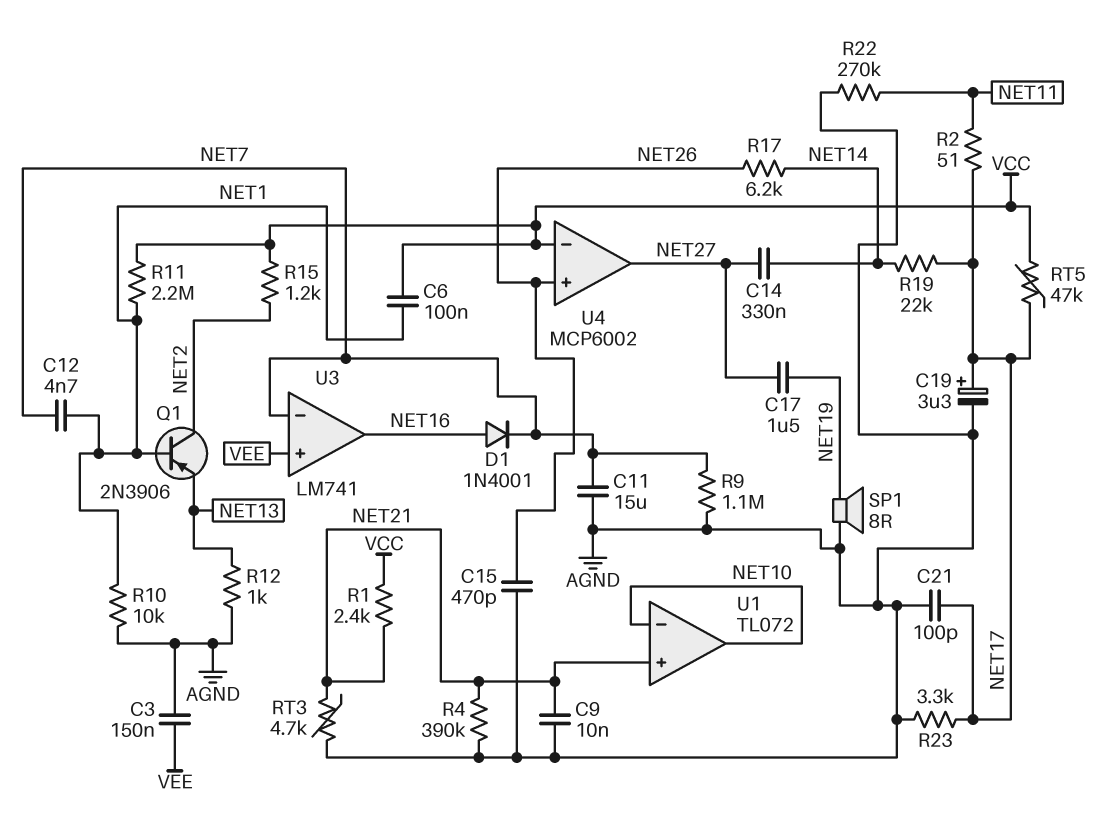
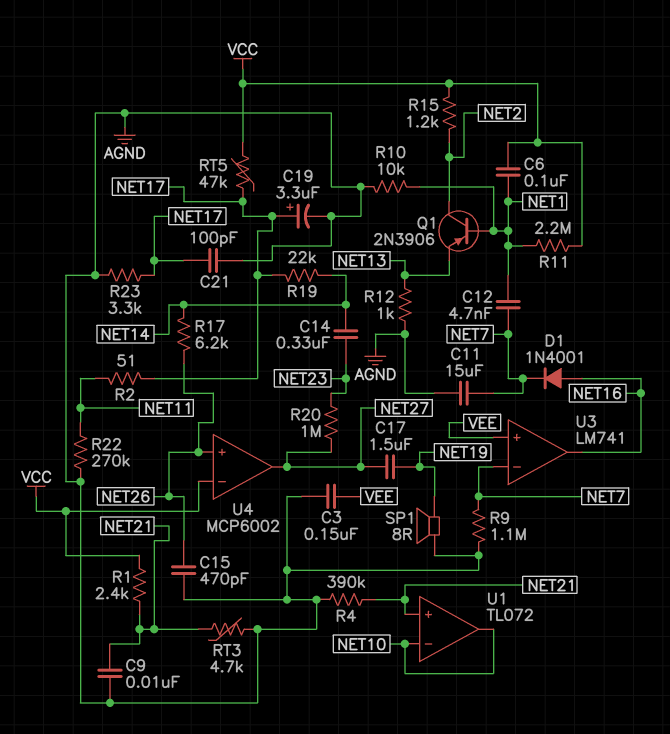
C14: 330nF (NET14, NET27) -> 330nF (NET14, NET23)
R20: none -> 1M (NET23, NET27)

